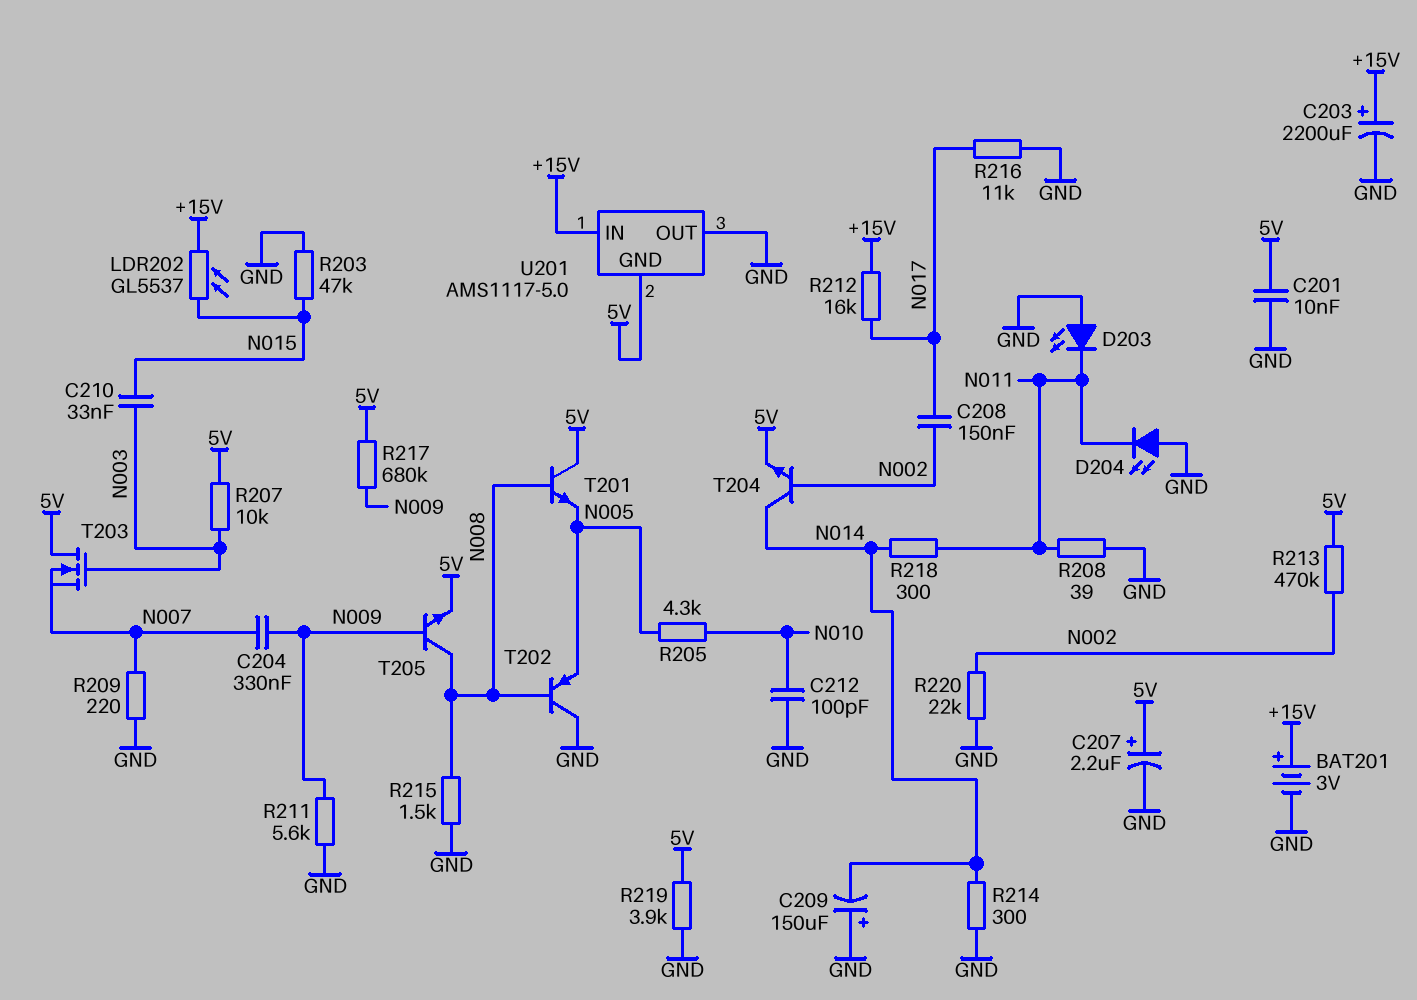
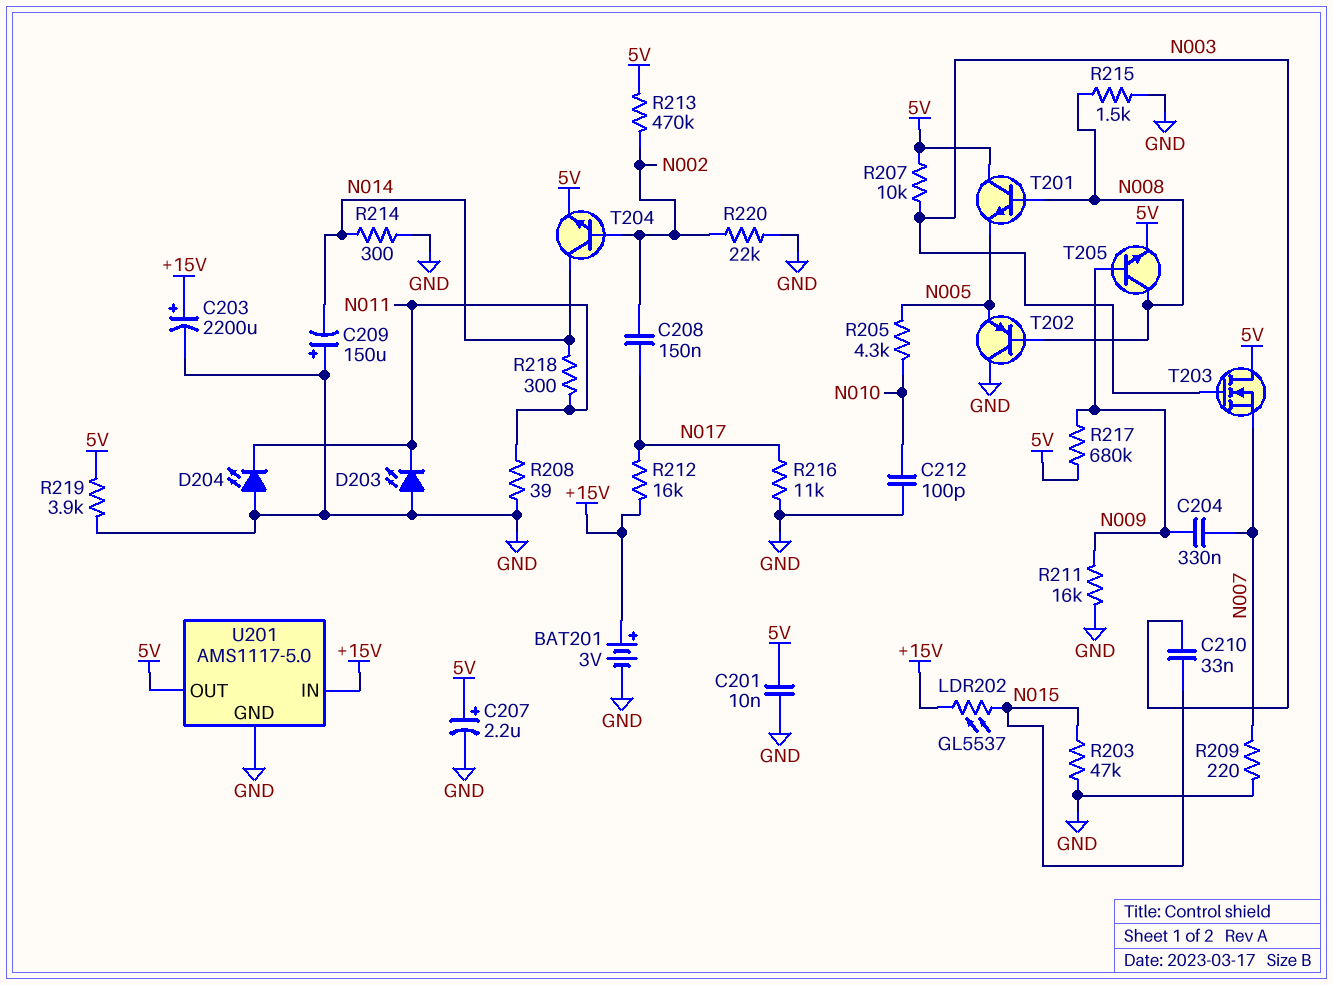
R211: 5.6k (GND, N009) -> 16k (GND, N009)
U201 pin GND: 5V -> GND
U201 pin OUT: GND -> 5V

